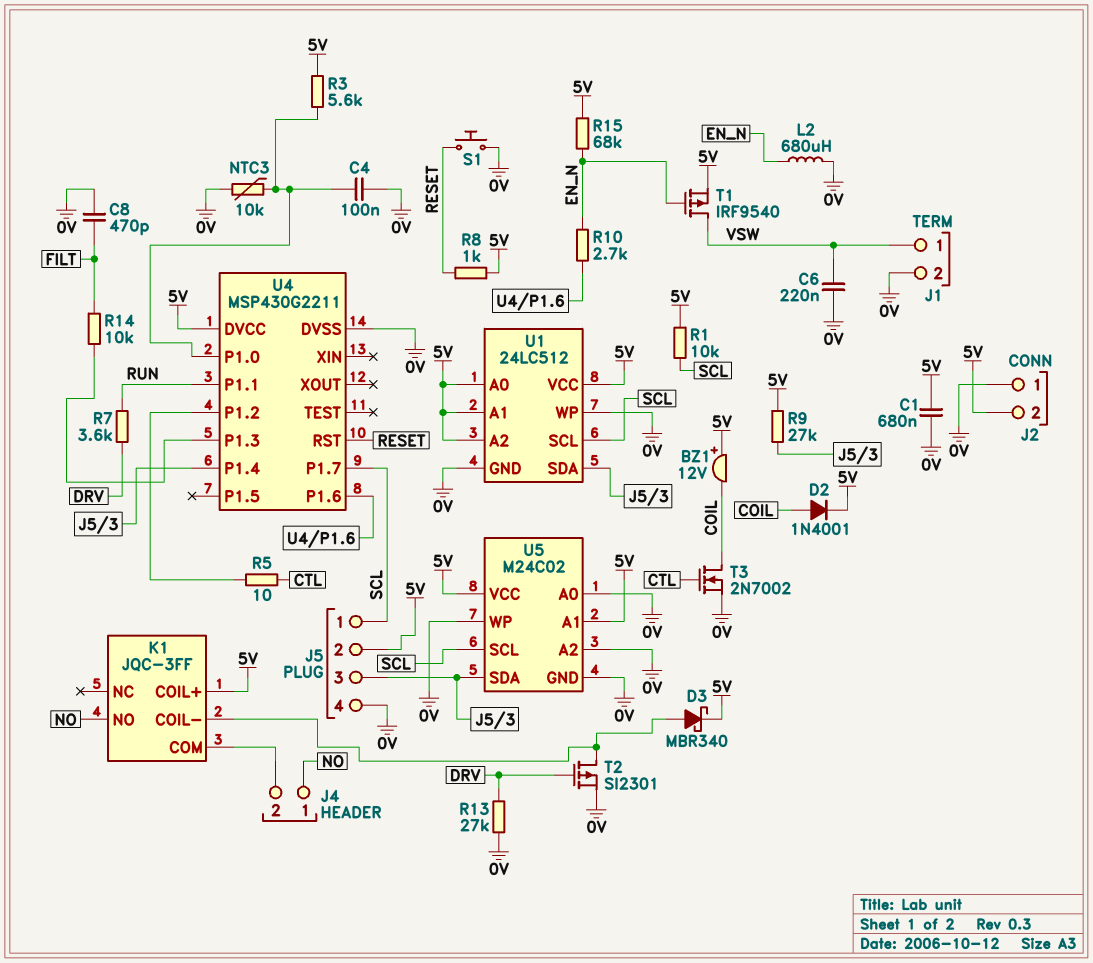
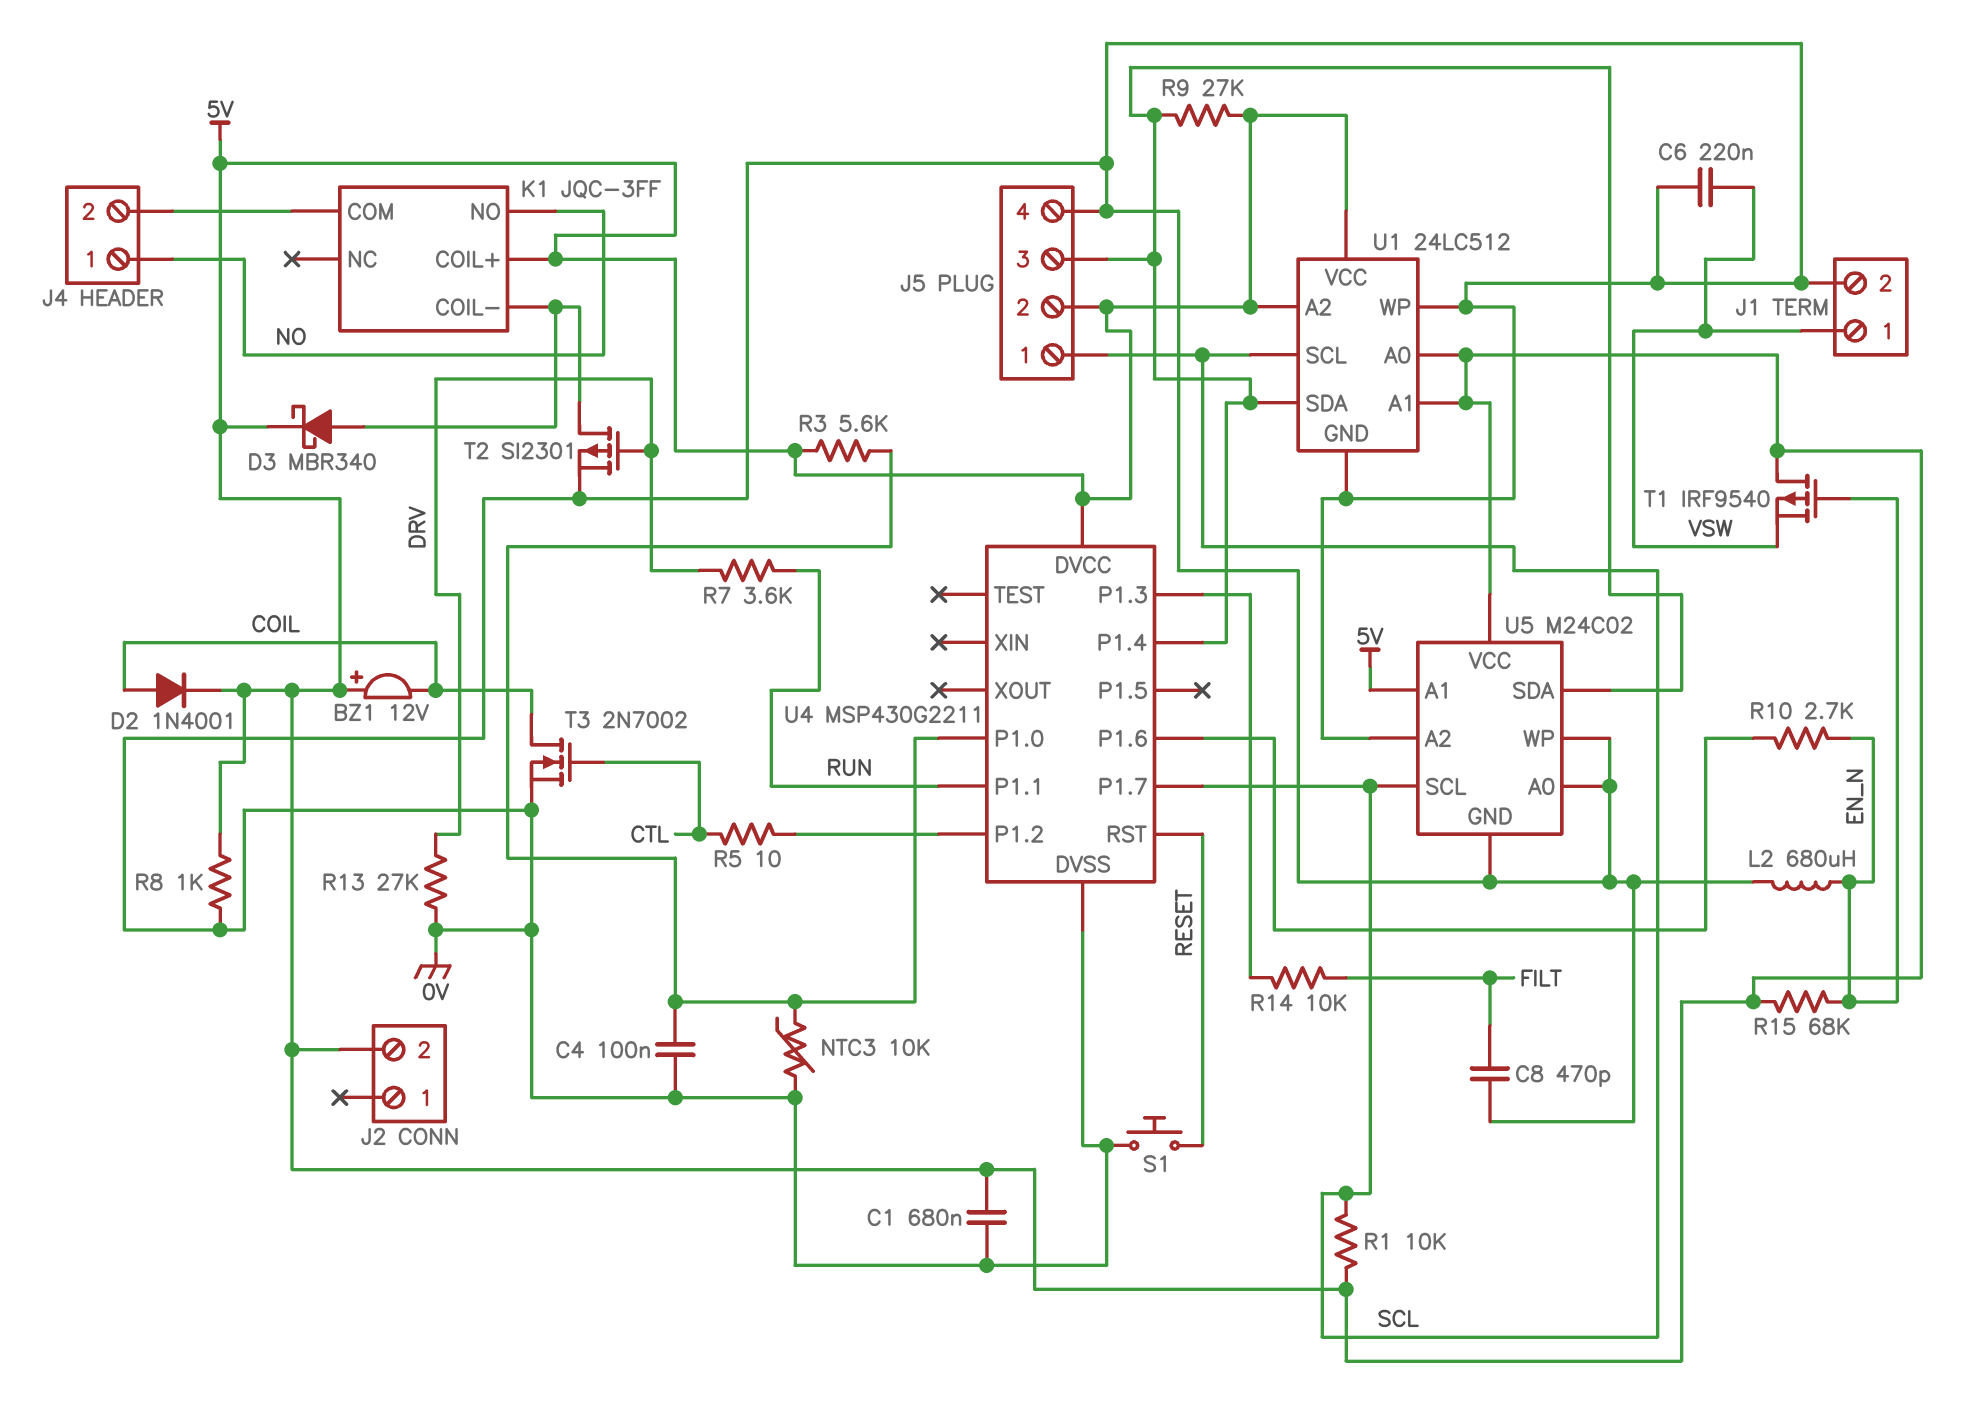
J2 pin 1: 0V -> none
R8: 1k (5V, RESET) -> 1k (0V, 5V)
T1: PMOS IRF9540 (G EN_N, D VSW, S 5V) -> PMOS IRF9540 (G EN_N, D 5V, S VSW)

